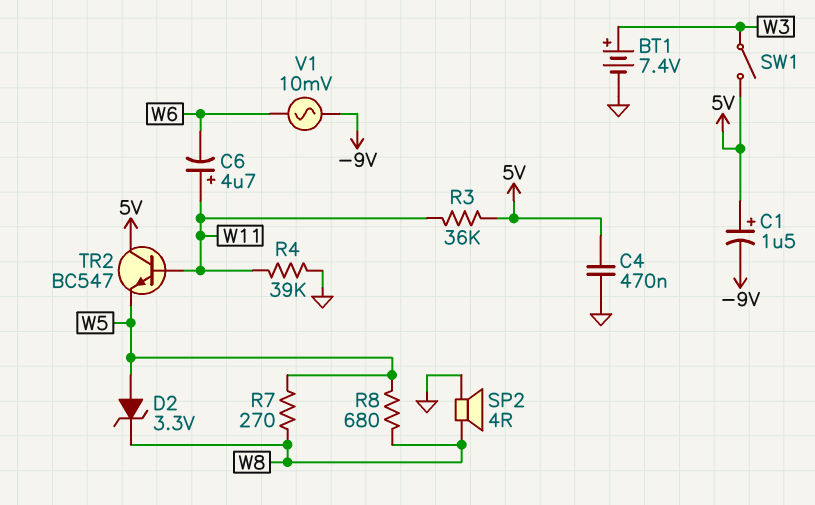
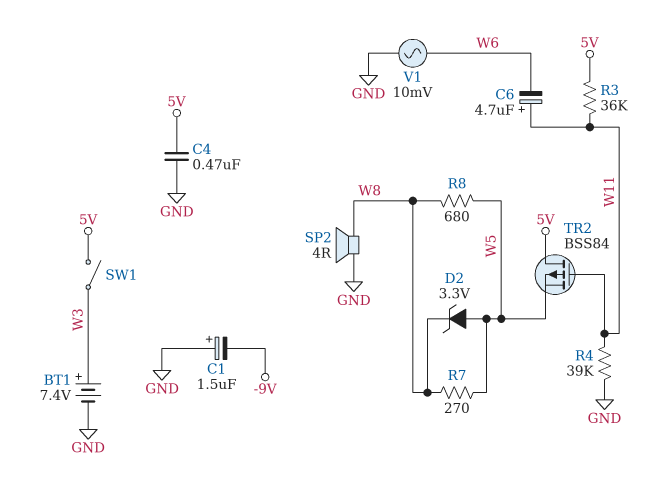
C1: 1.5uF (plus 5V, minus -9V) -> 1.5uF (plus GND, minus -9V)
TR2: NPN BC547 (B W11, C 5V, E W5) -> PMOS BSS84 (G W11, D 5V, S W5)
V1: AC 10mV (-9V, W6) -> AC 10mV (GND, W6)

